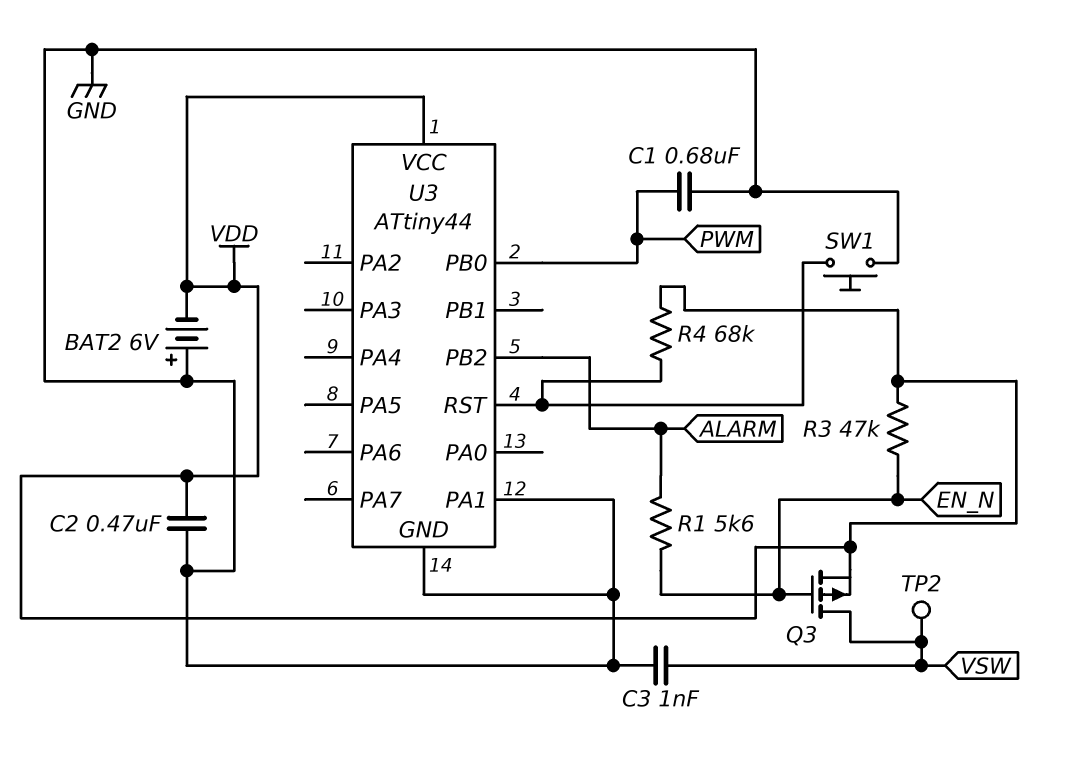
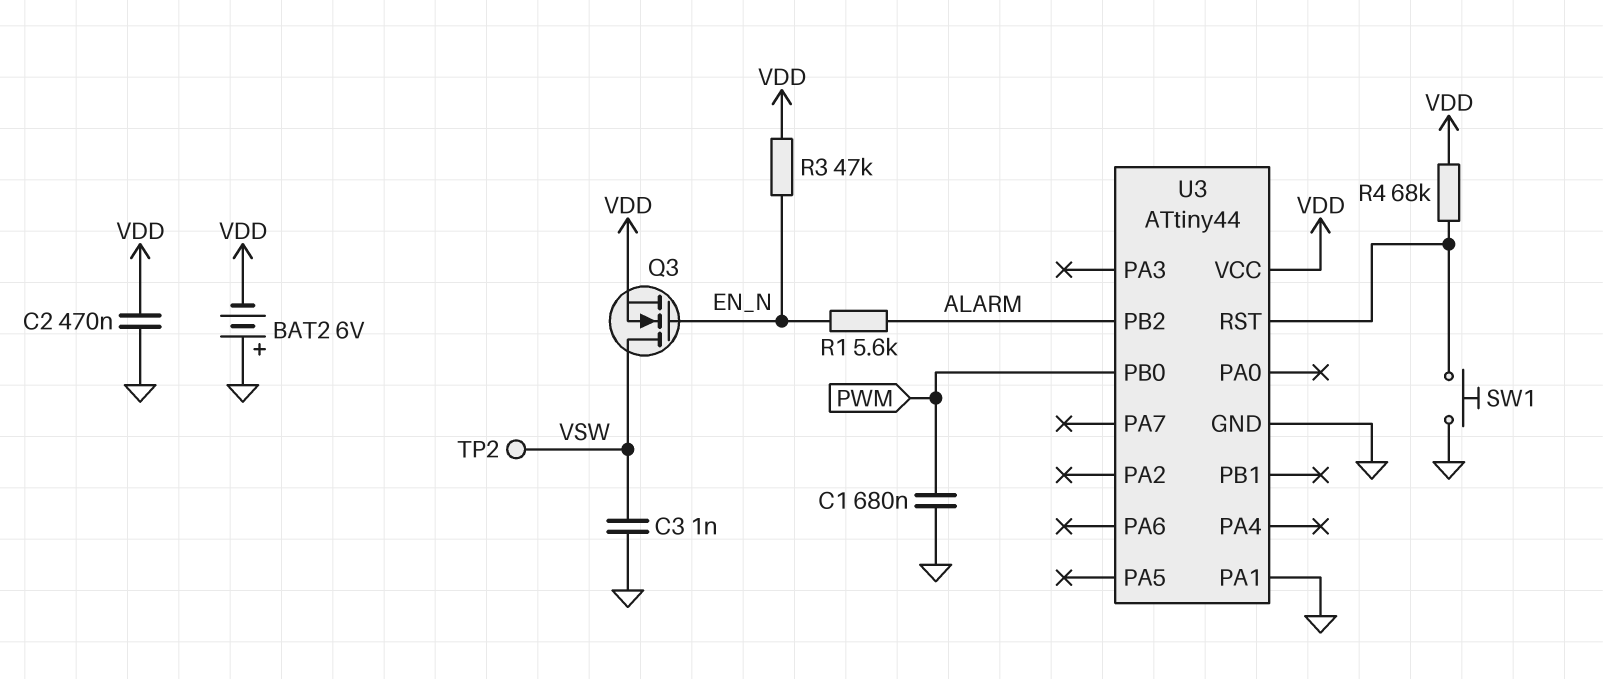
Q3: PMOS (G EN_N, D VSW, S VDD) -> NMOS (G EN_N, D VSW, S VDD)

